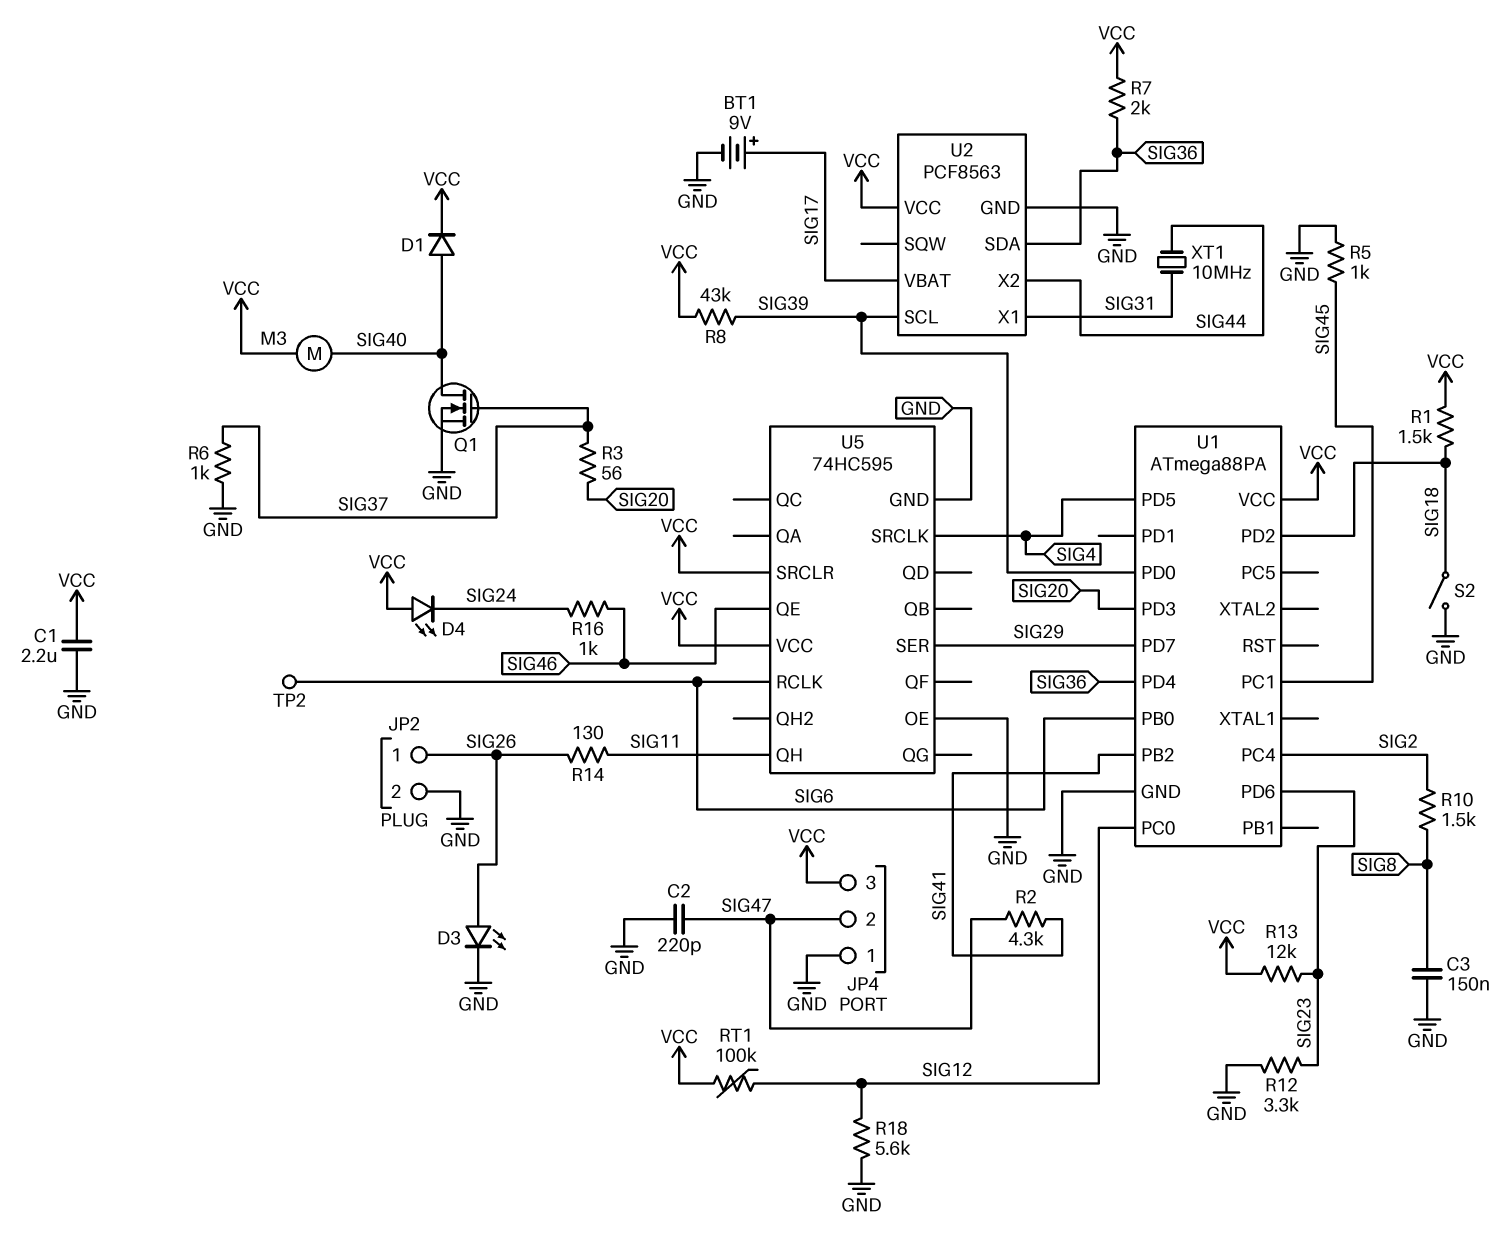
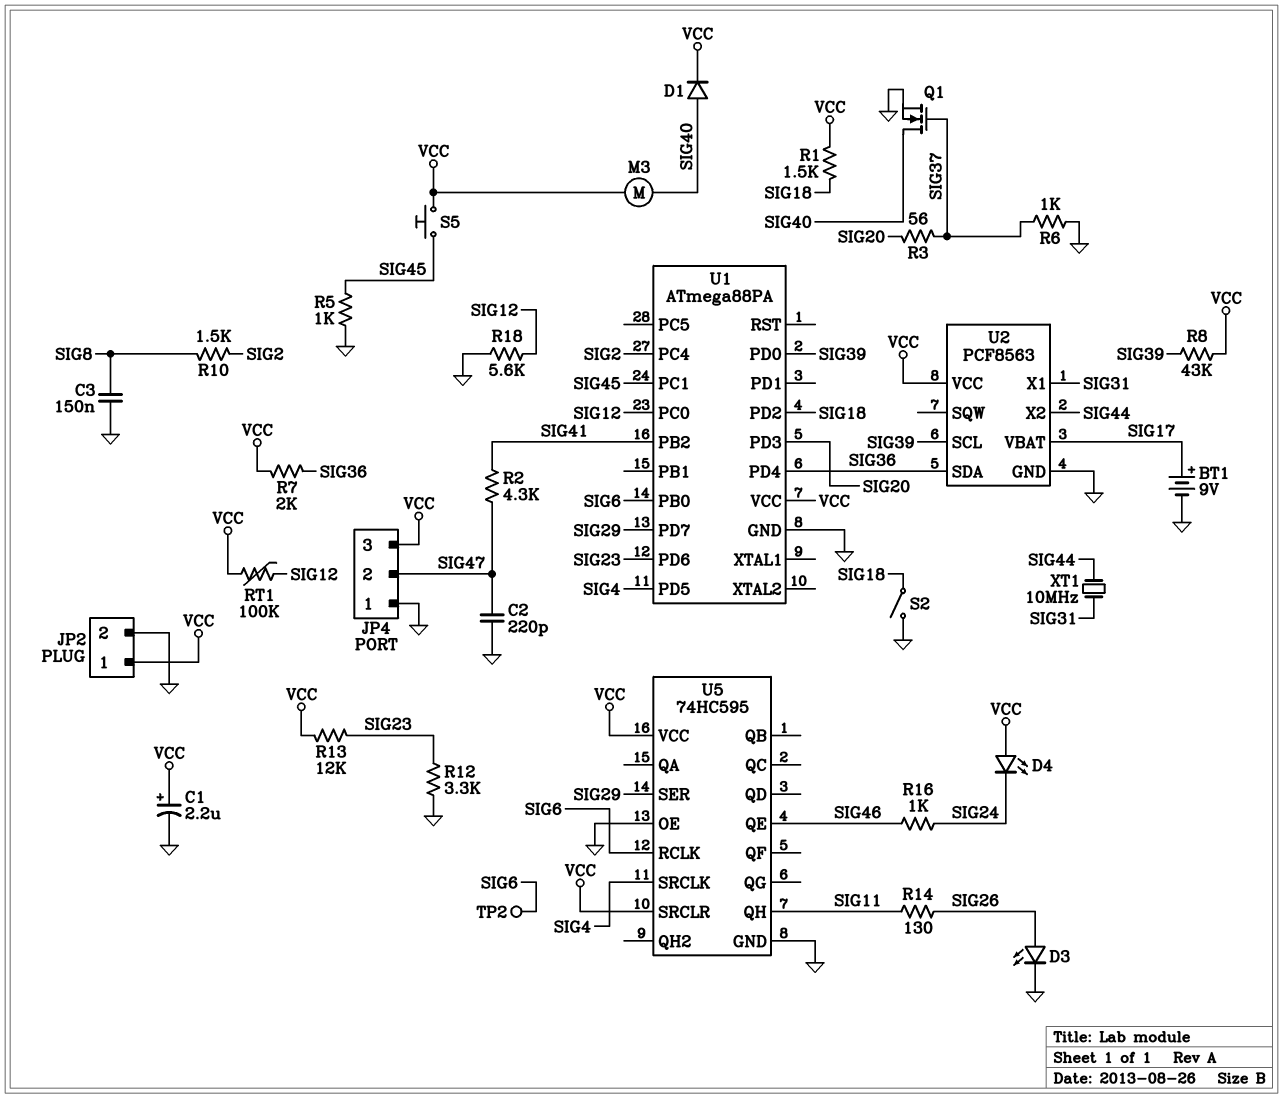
C1: 2.2uF (GND, VCC) -> 2.2uF (plus VCC, minus GND)
JP2 pin 1: SIG26 -> VCC
S5: none -> button (SIG45, VCC)

